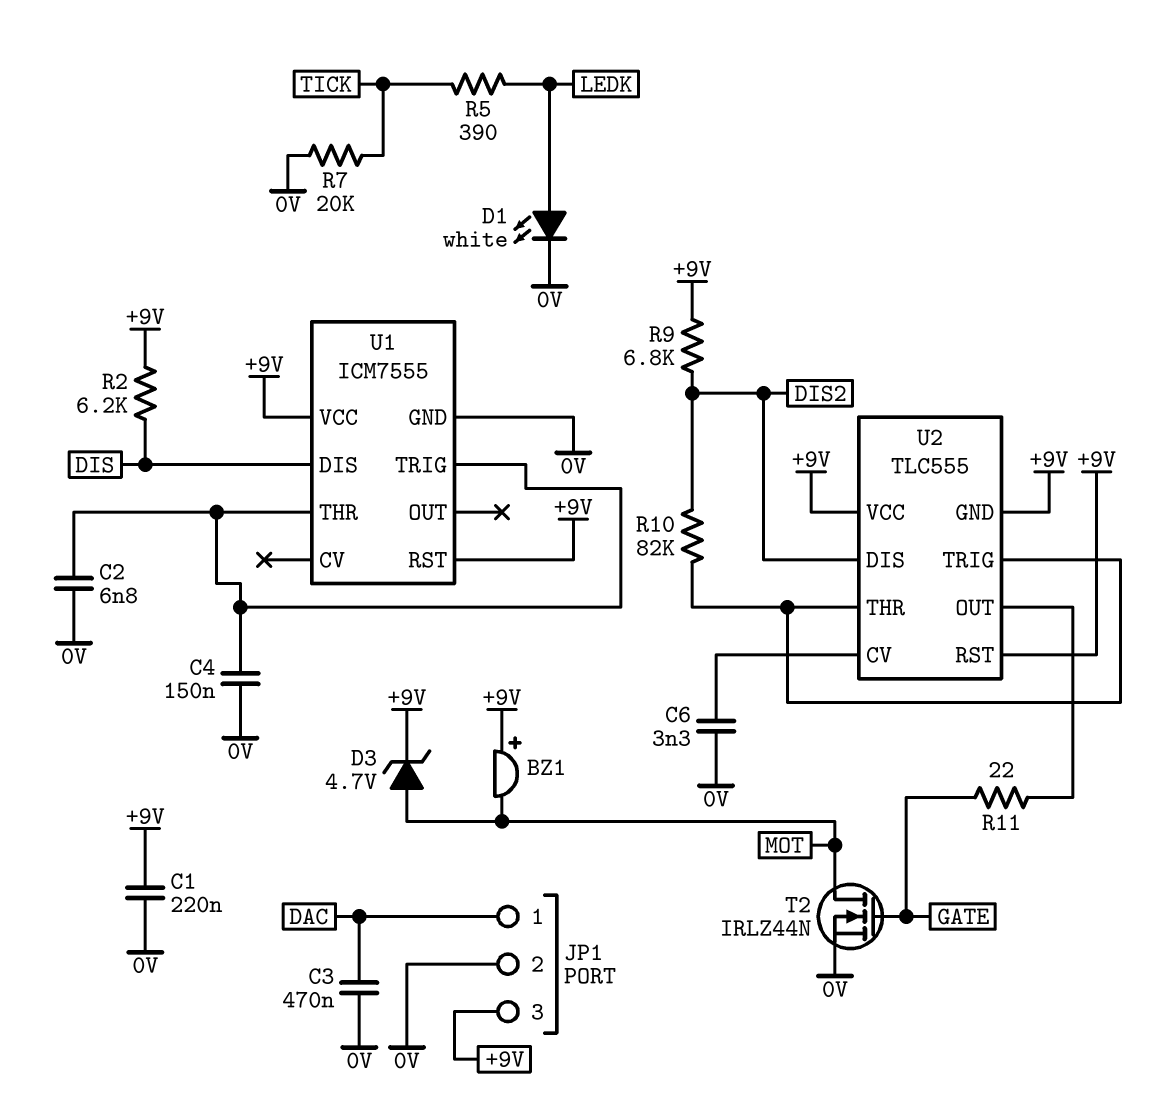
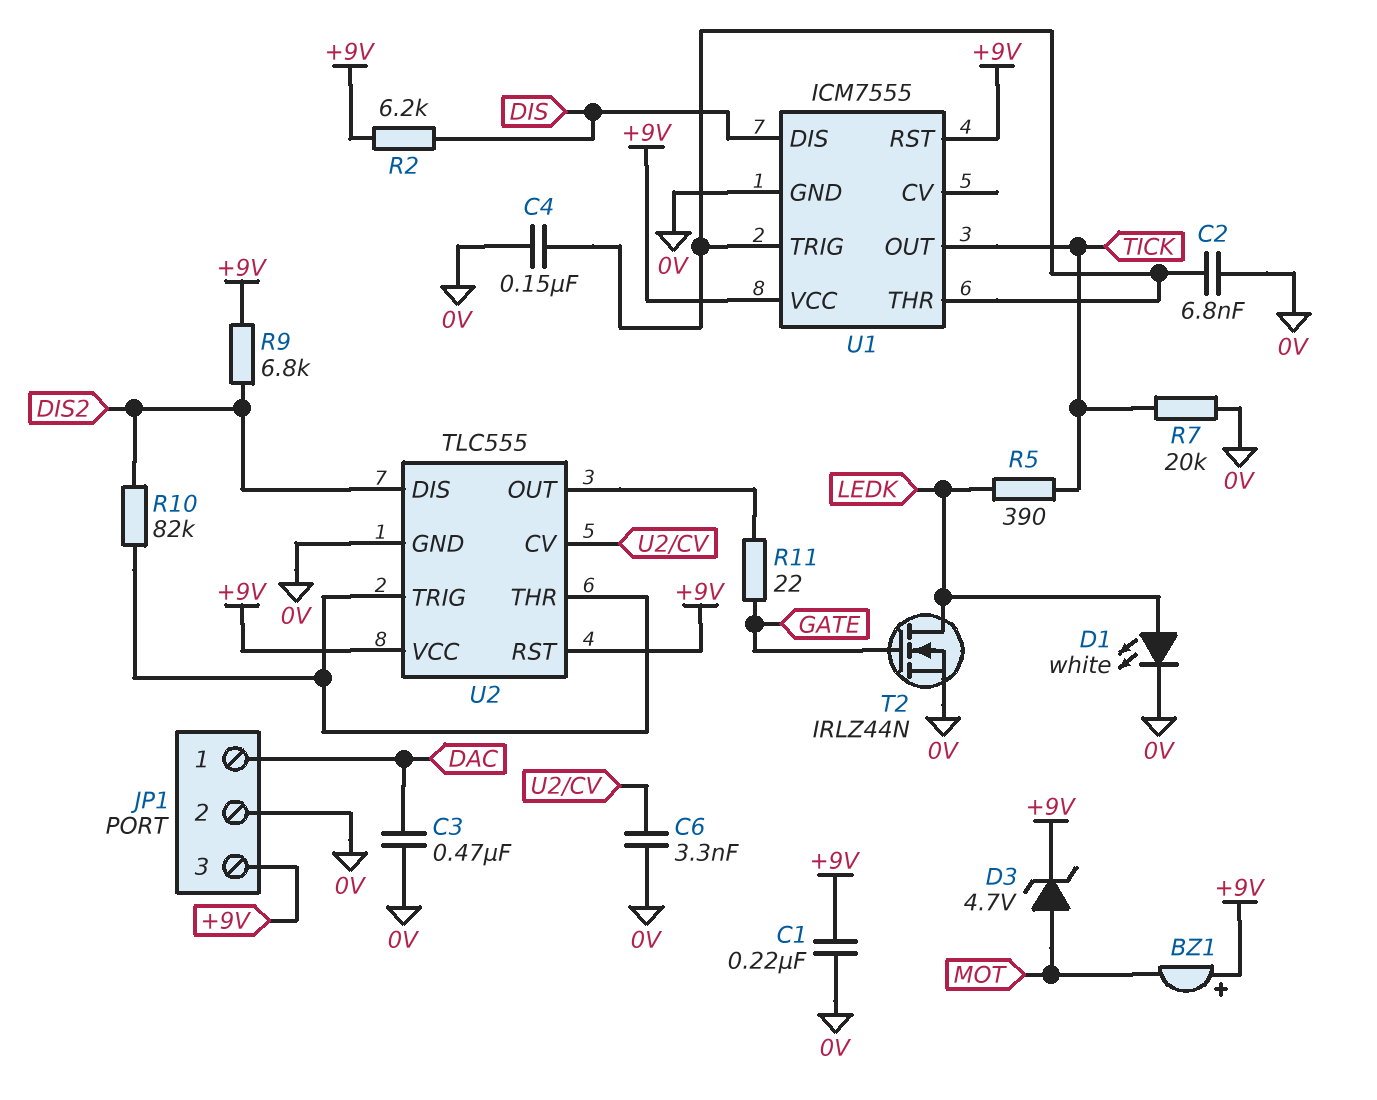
T2: NMOS IRLZ44N (G GATE, D MOT, S 0V) -> NMOS IRLZ44N (G GATE, D LEDK, S 0V)
U1 pin OUT: none -> TICK
U2 pin GND: +9V -> 0V

